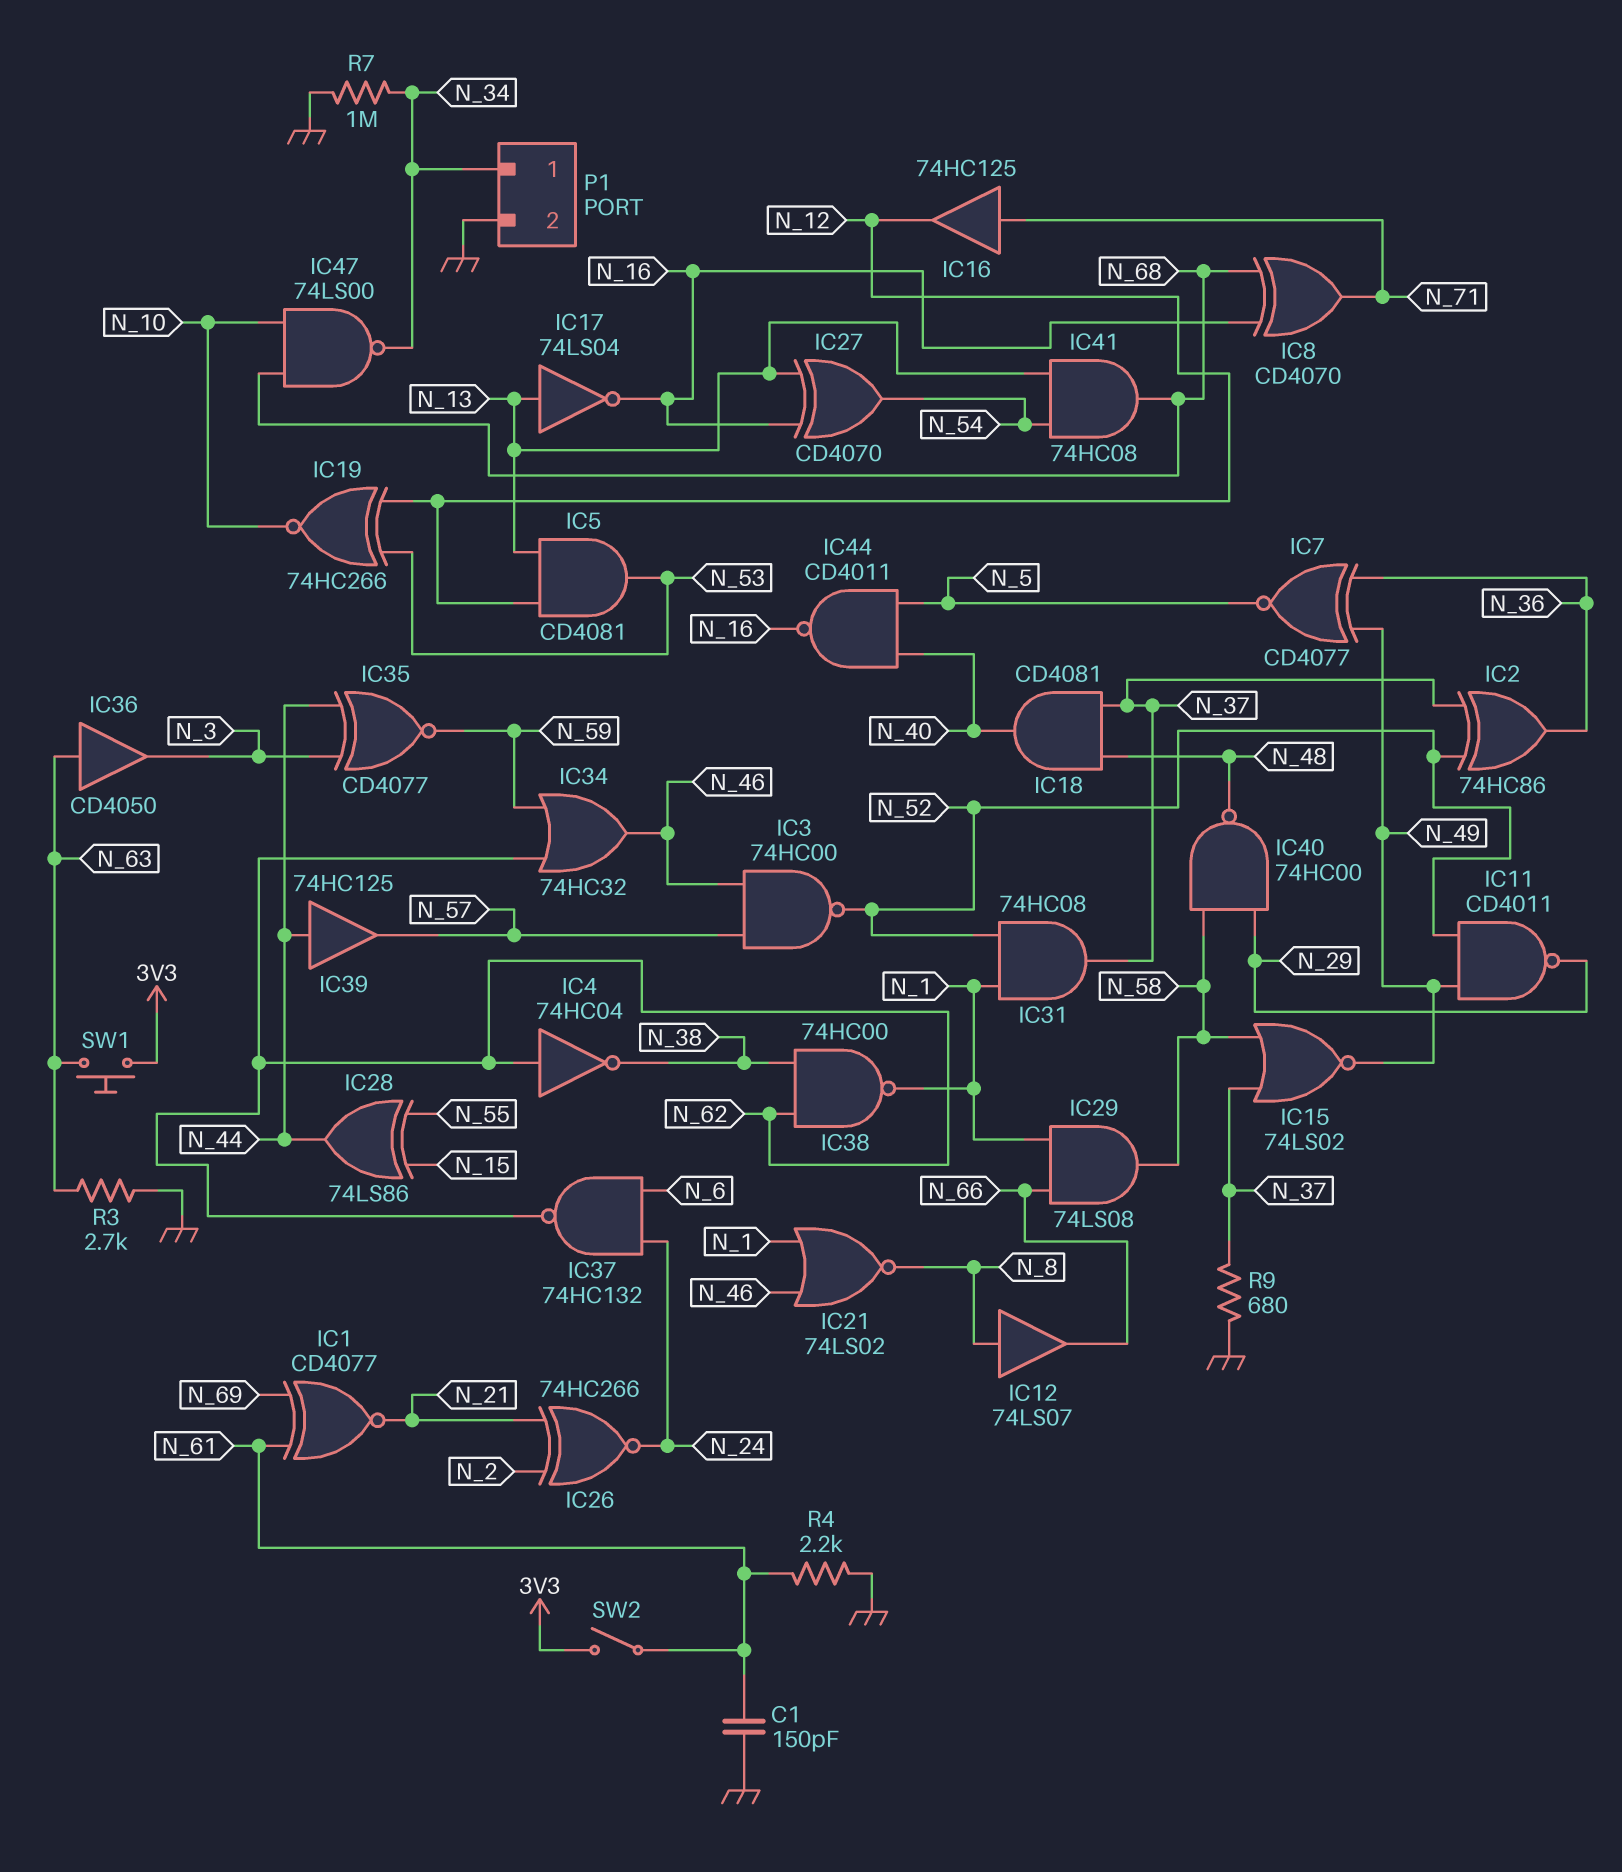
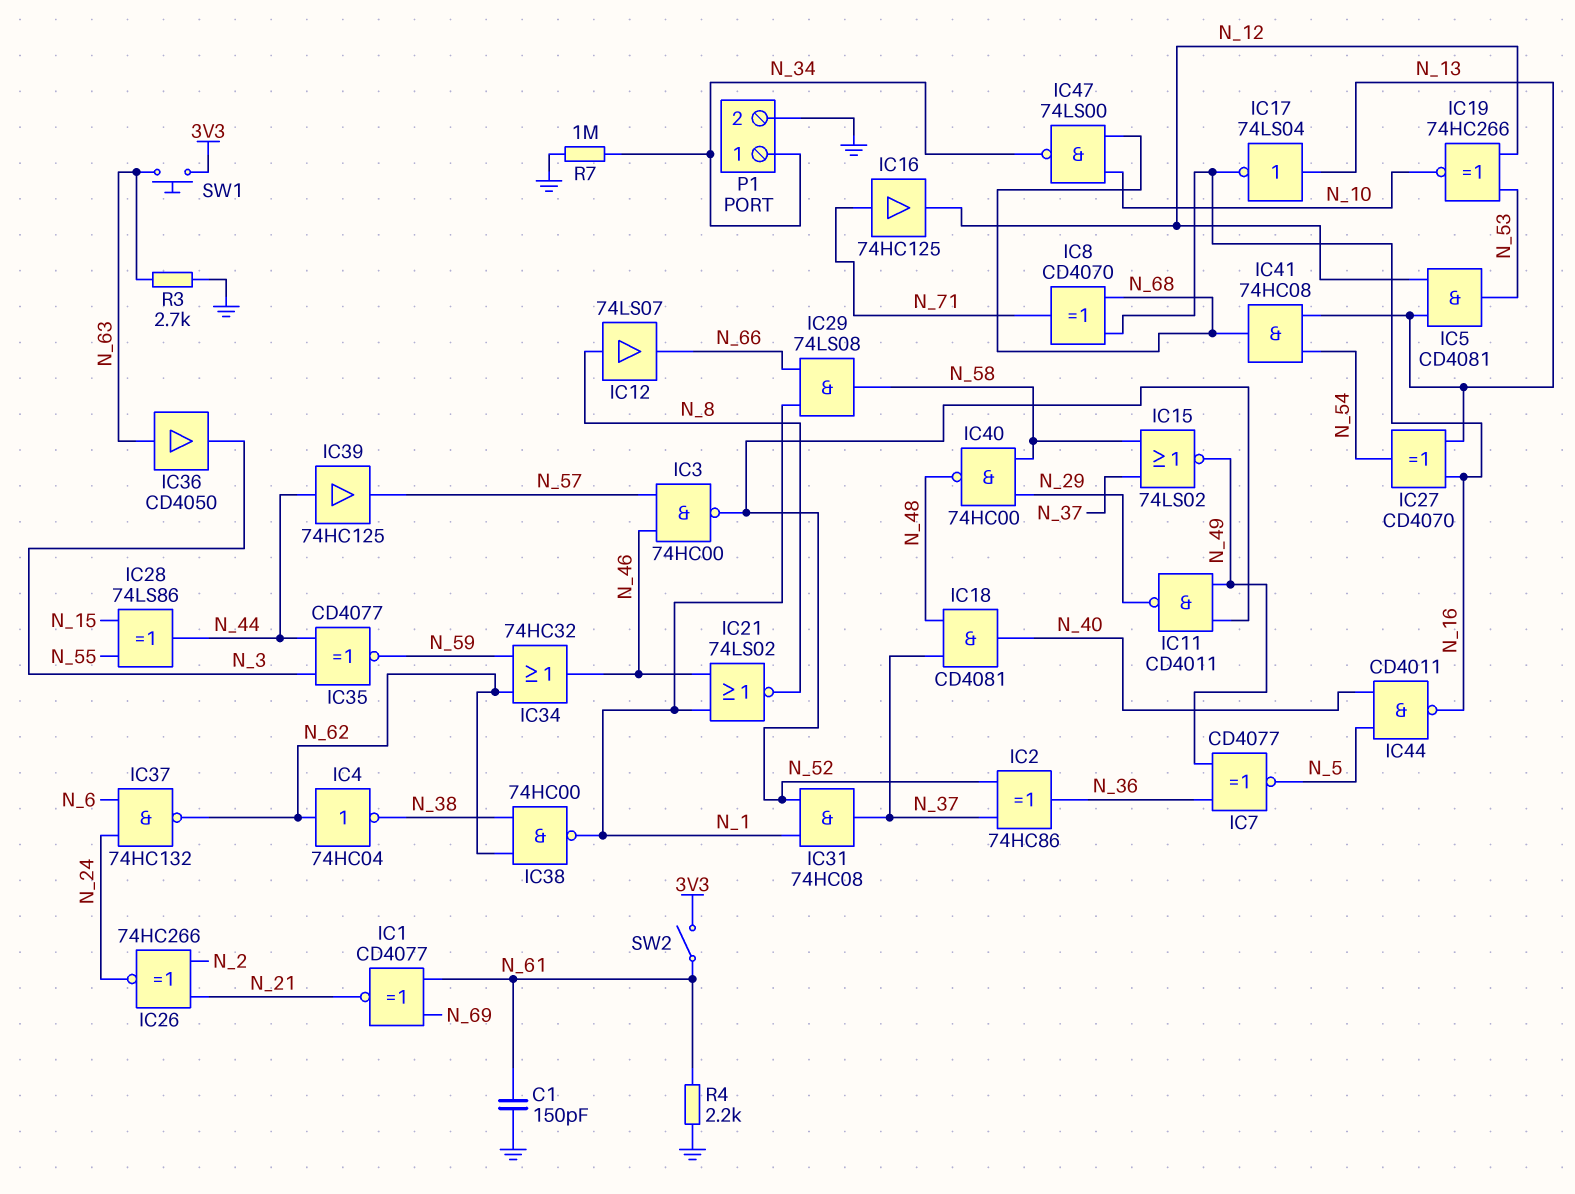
R9: 680 (GND, N_37) -> none

